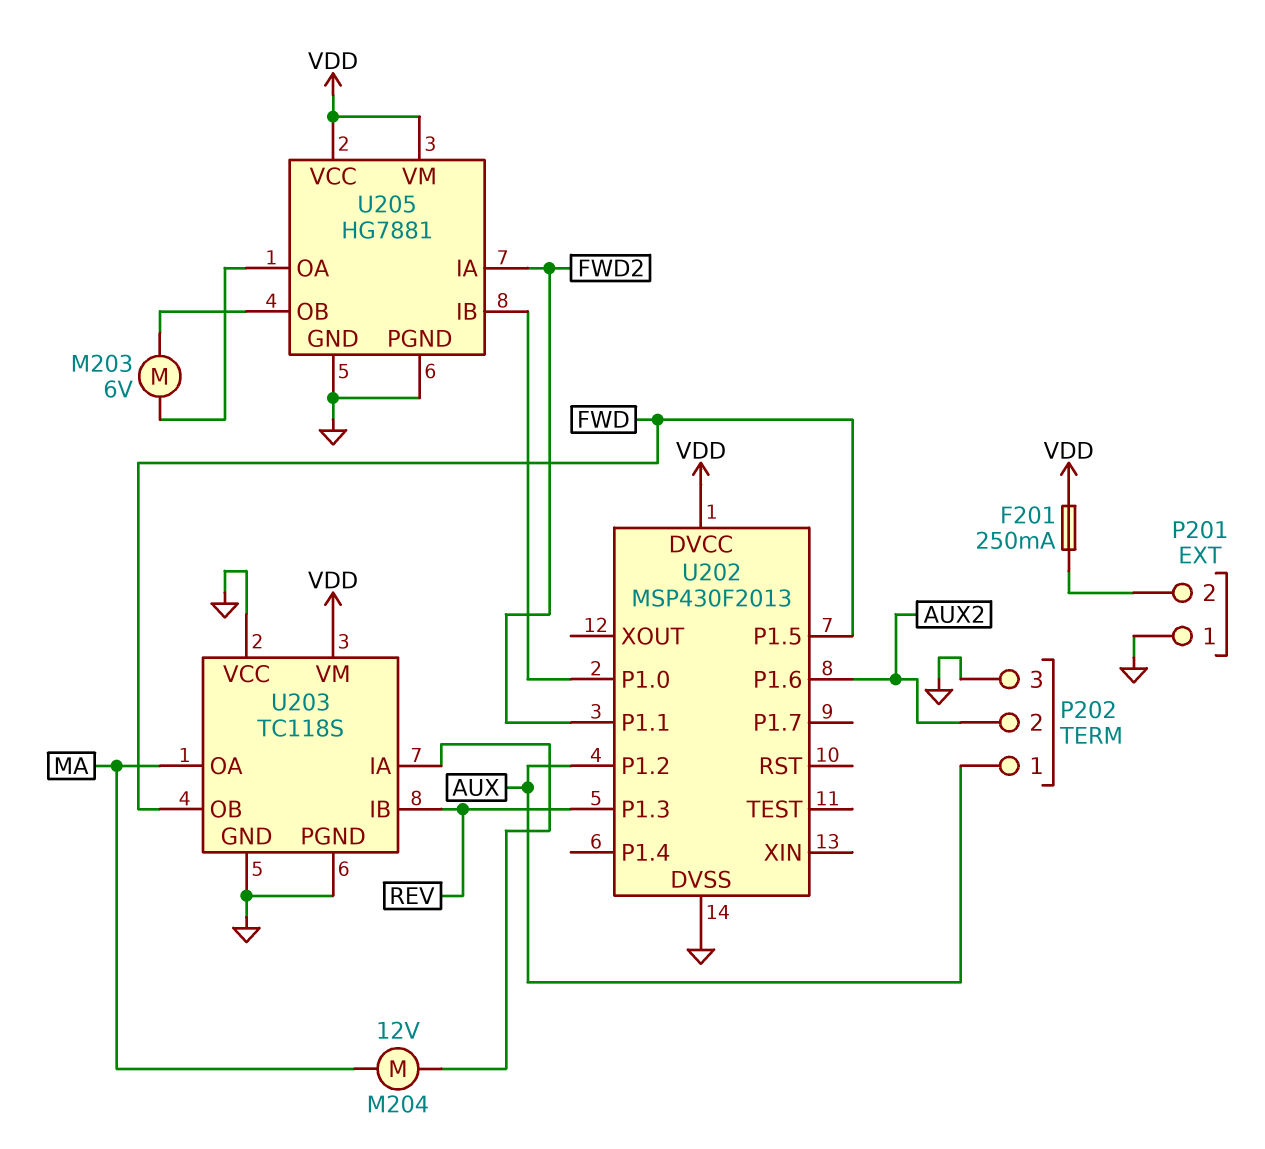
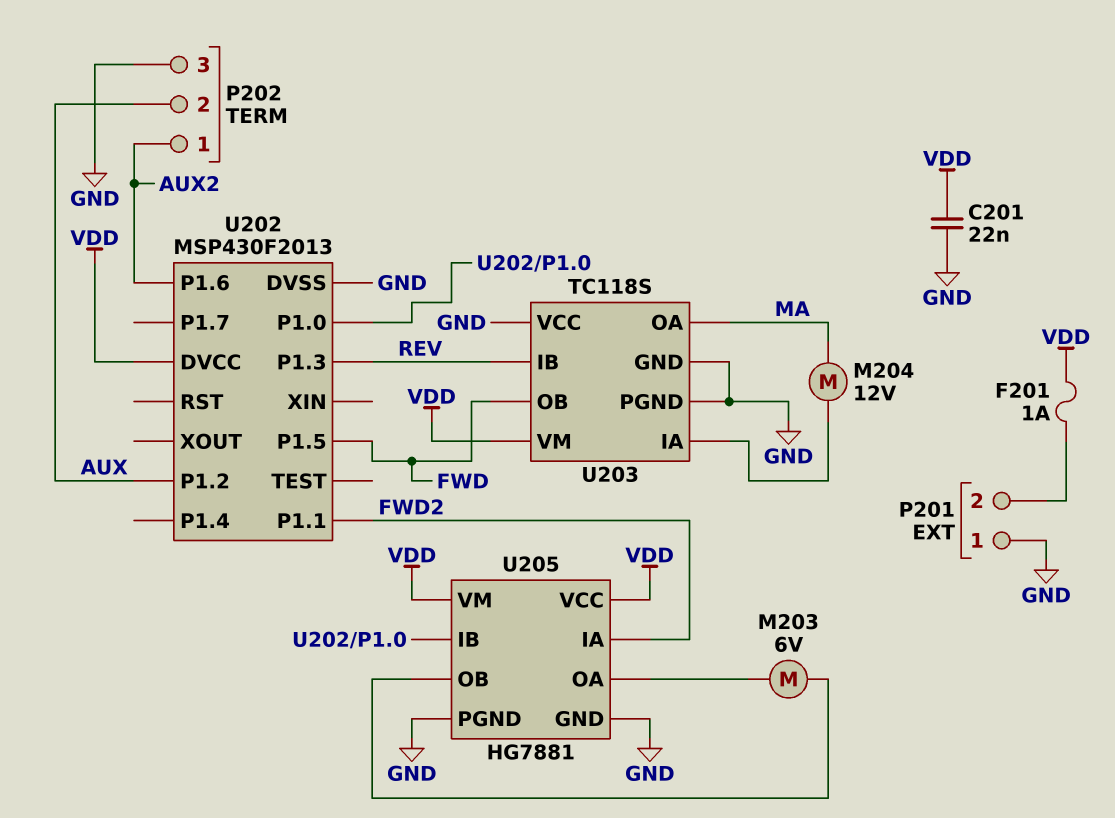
C201: none -> 22nF (GND, VDD)
F201: 250mA (P201/2, VDD) -> 1A (P201/2, VDD)
P202 pin 1: AUX -> AUX2
P202 pin 2: AUX2 -> AUX

